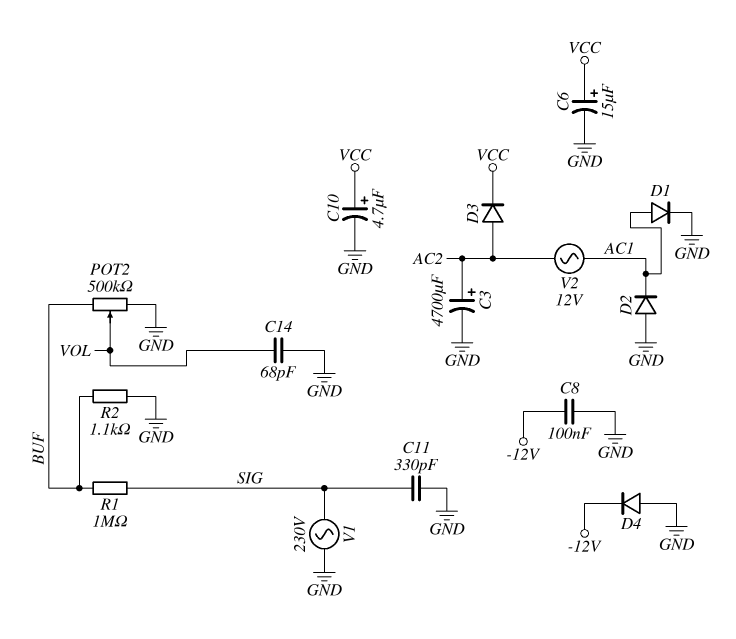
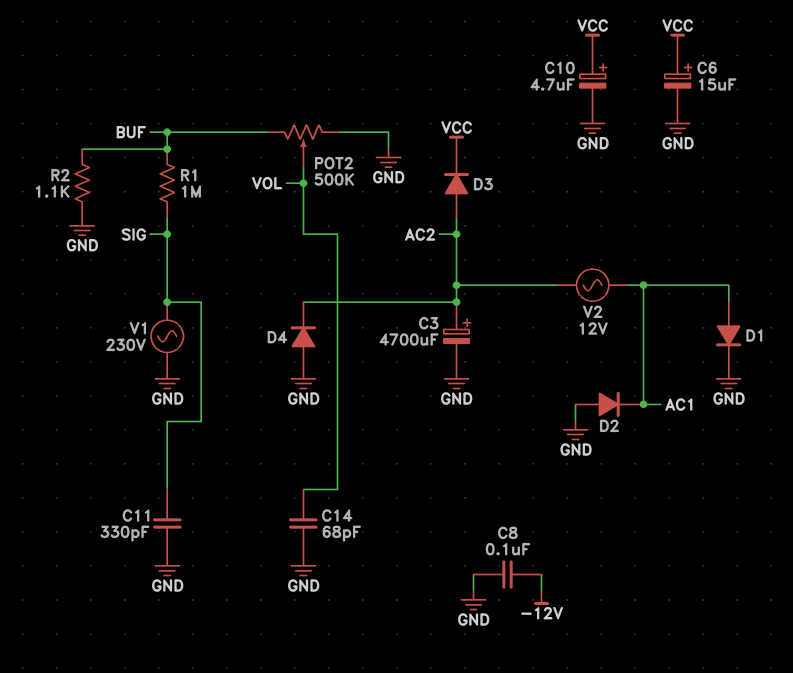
D4: diode (A GND, K -12V) -> diode (A GND, K AC2)

